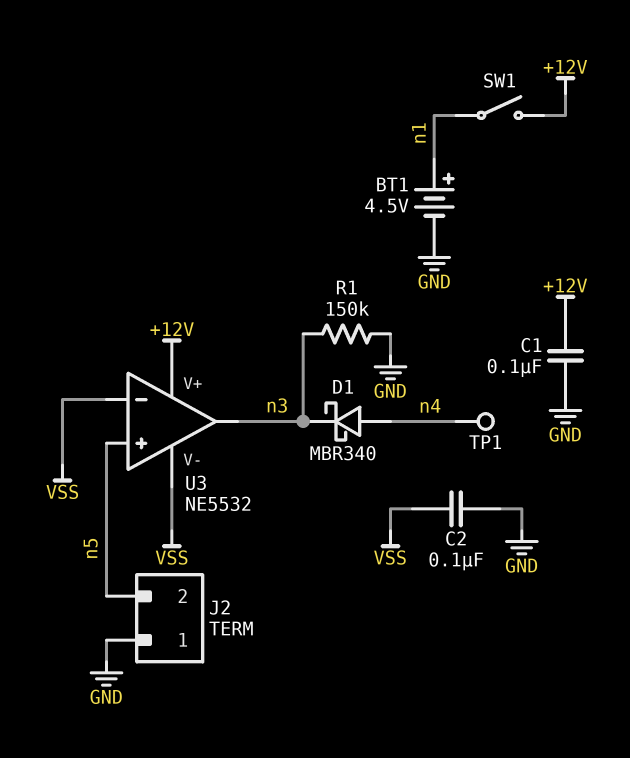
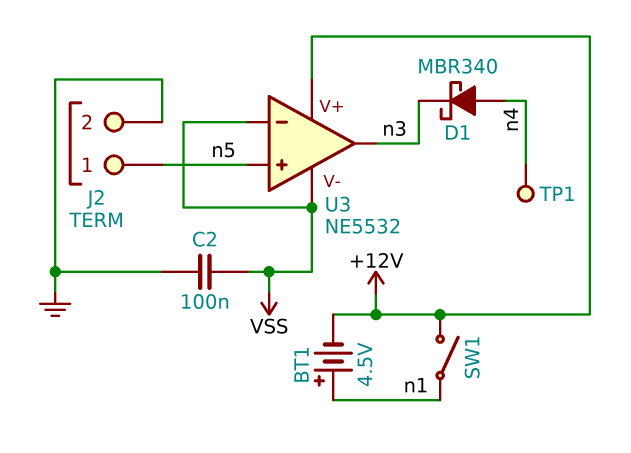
BT1: 4.5V (plus n1, minus GND) -> 4.5V (plus n1, minus +12V)
C1: 100nF (+12V, GND) -> none
J2 pin 1: GND -> n5
J2 pin 2: n5 -> GND
R1: 150k (GND, n3) -> none

